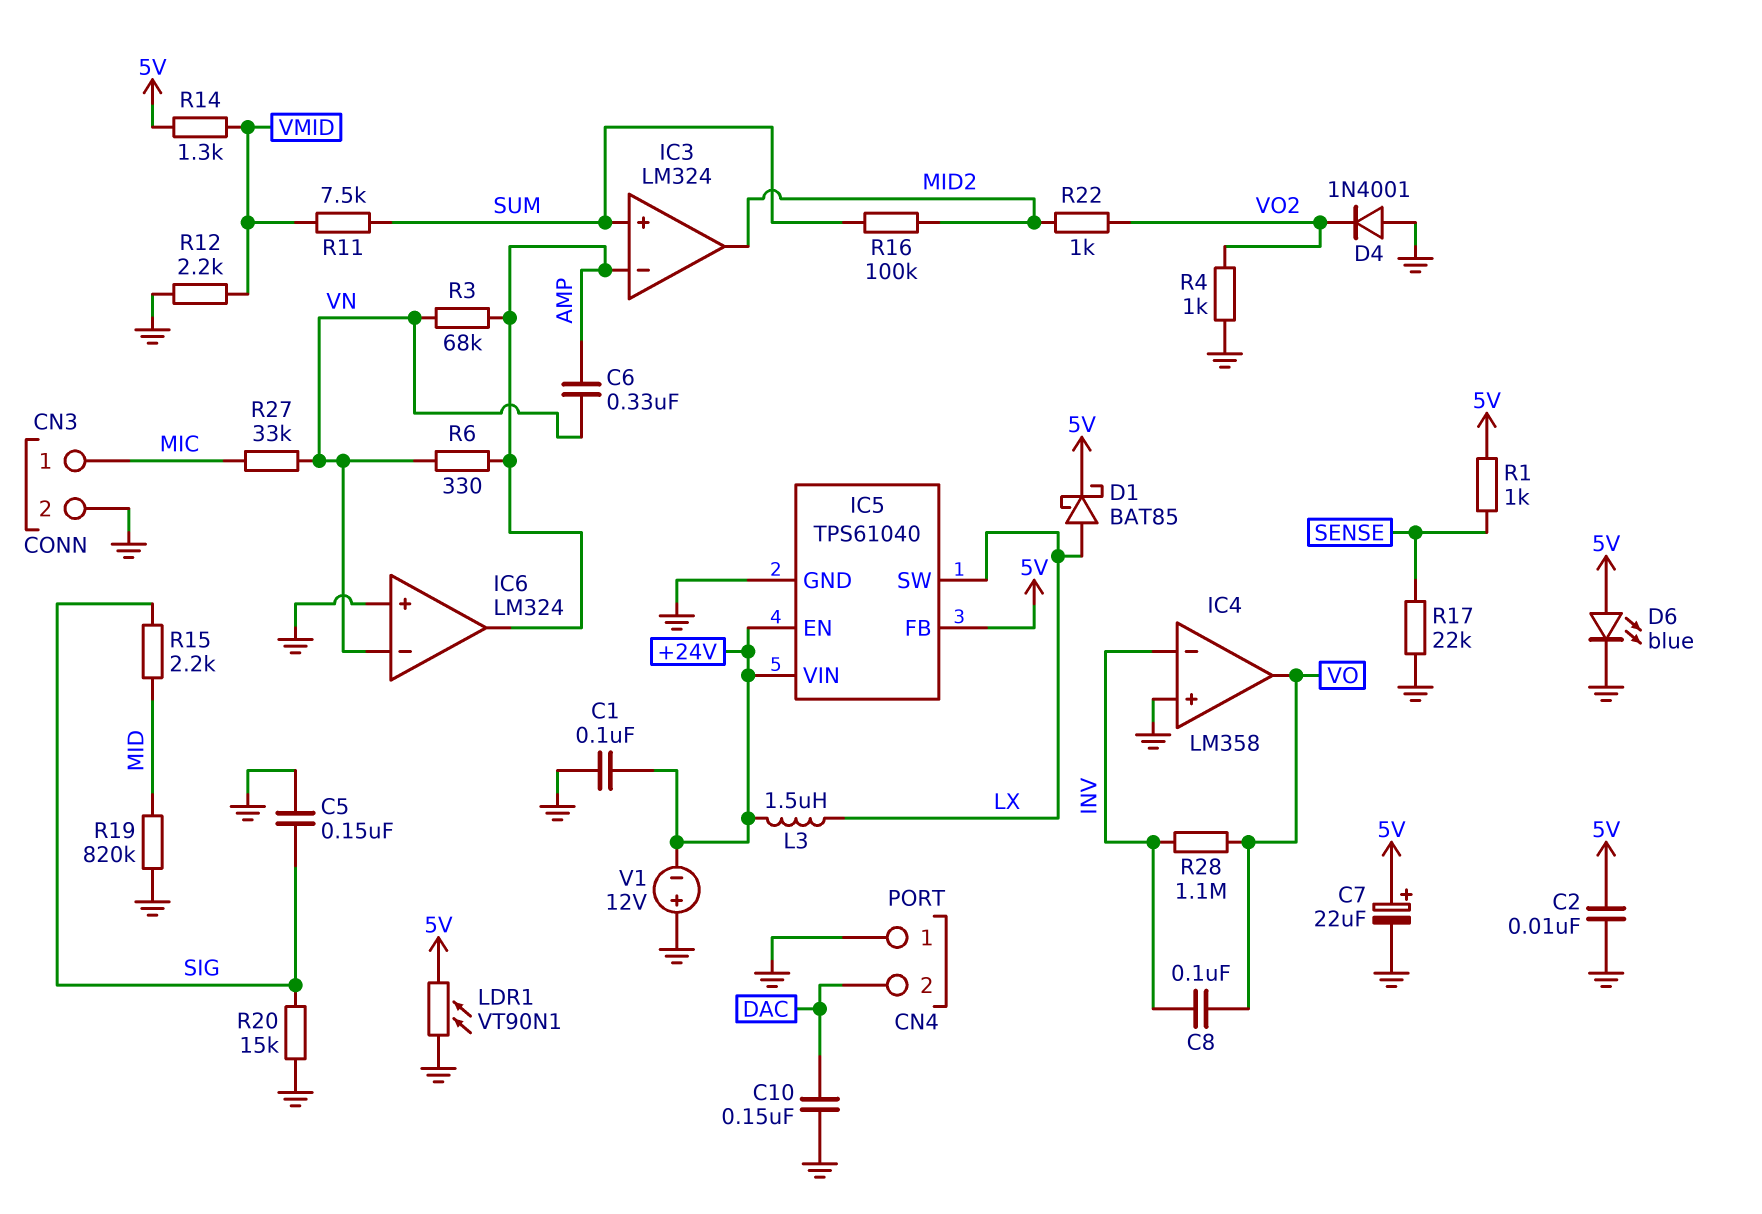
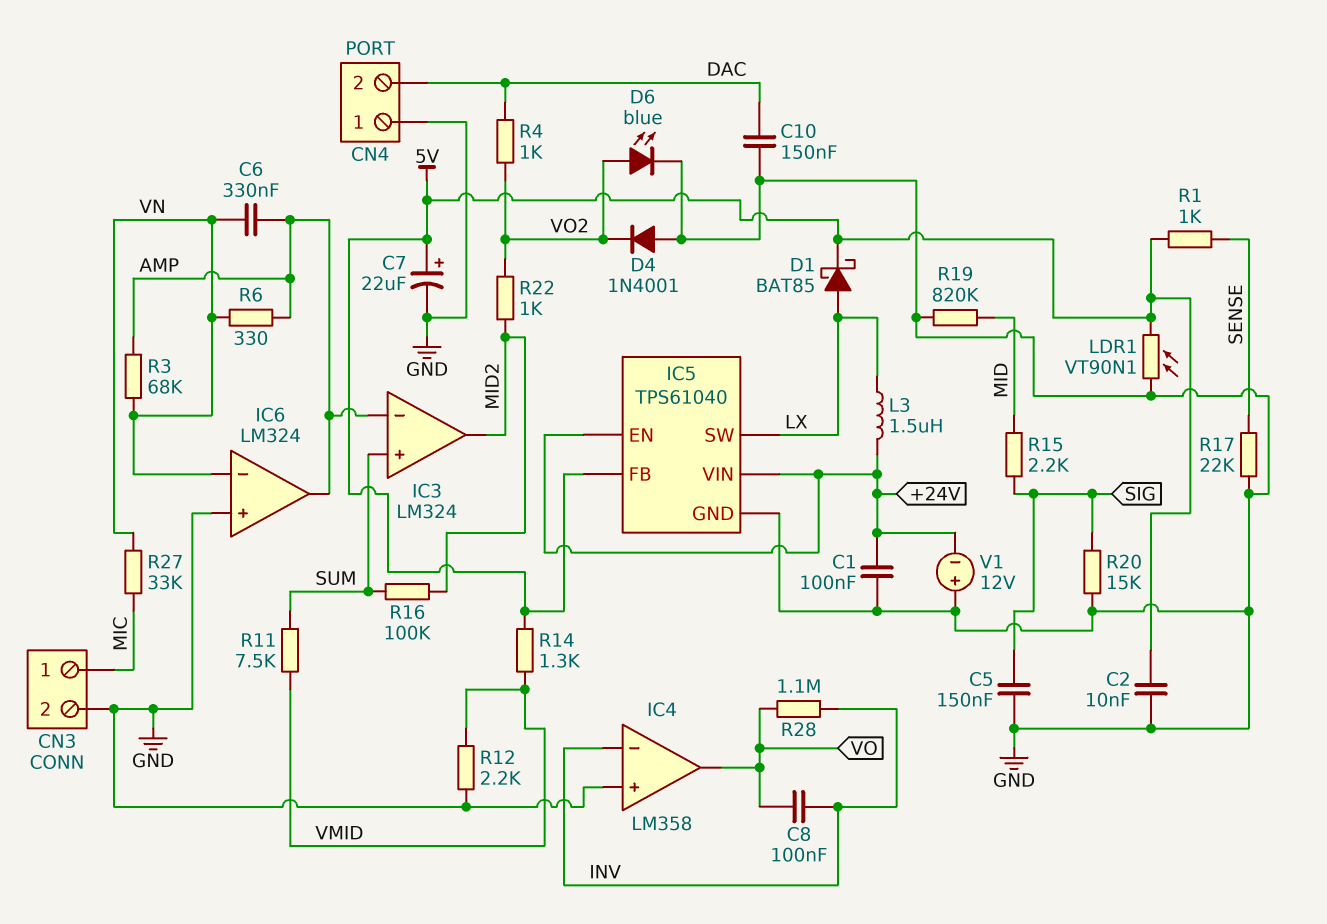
D6: LED blue (A 5V, K GND) -> LED blue (A VO2, K GND)
R4: 1k (GND, VO2) -> 1k (DAC, VO2)

